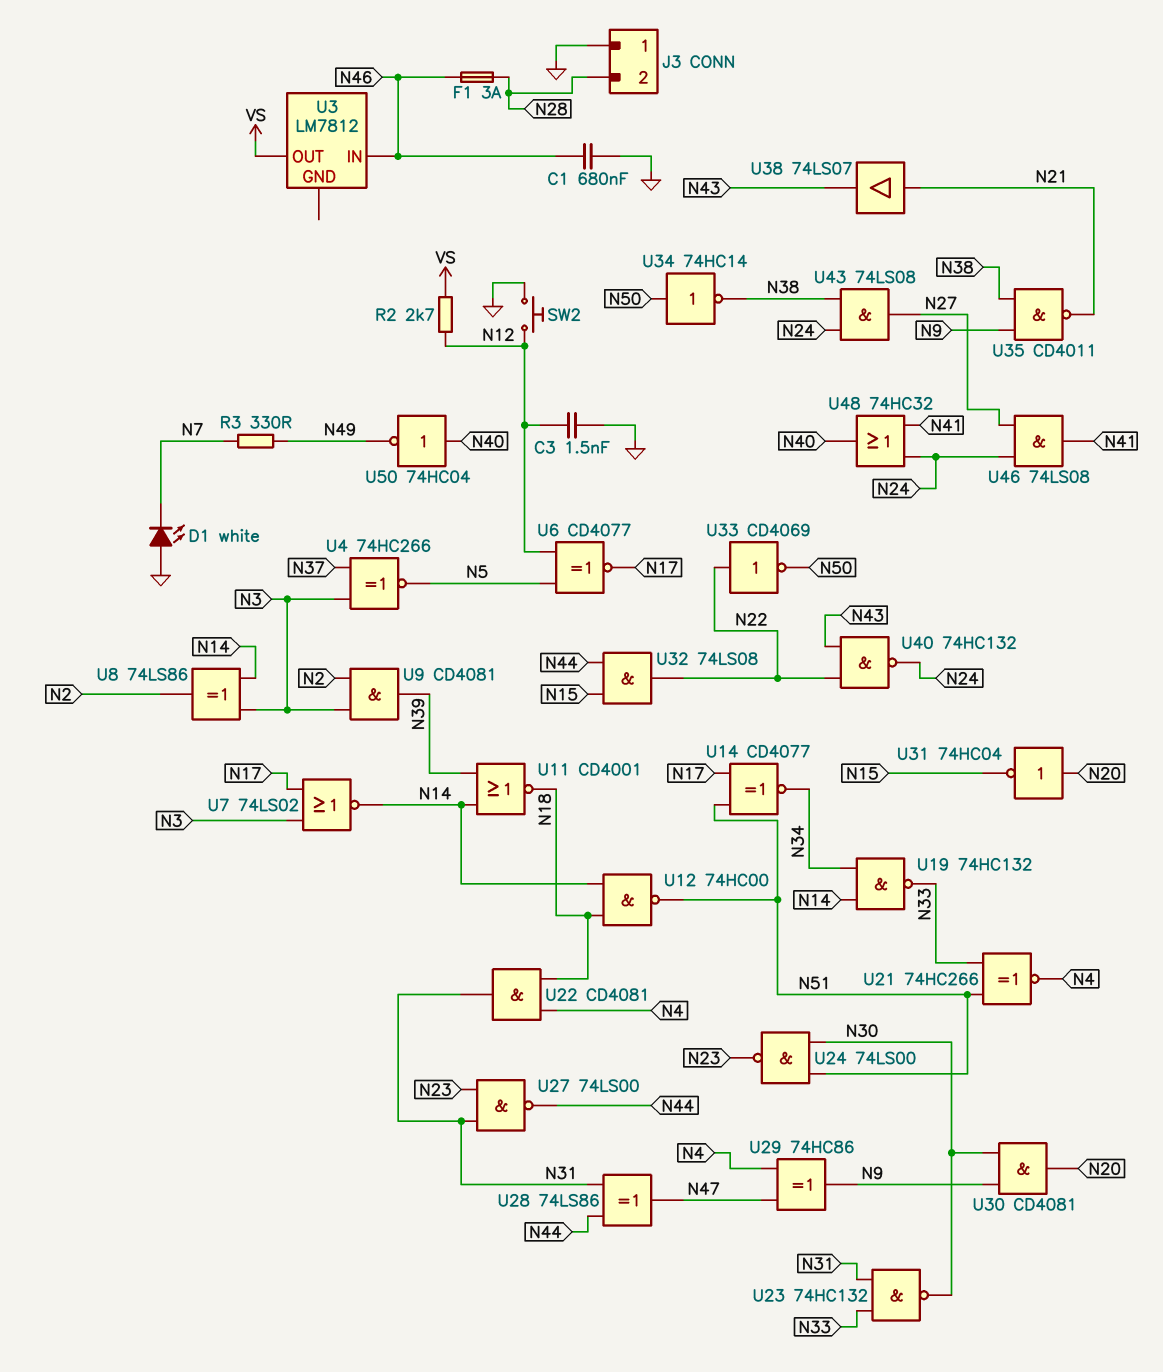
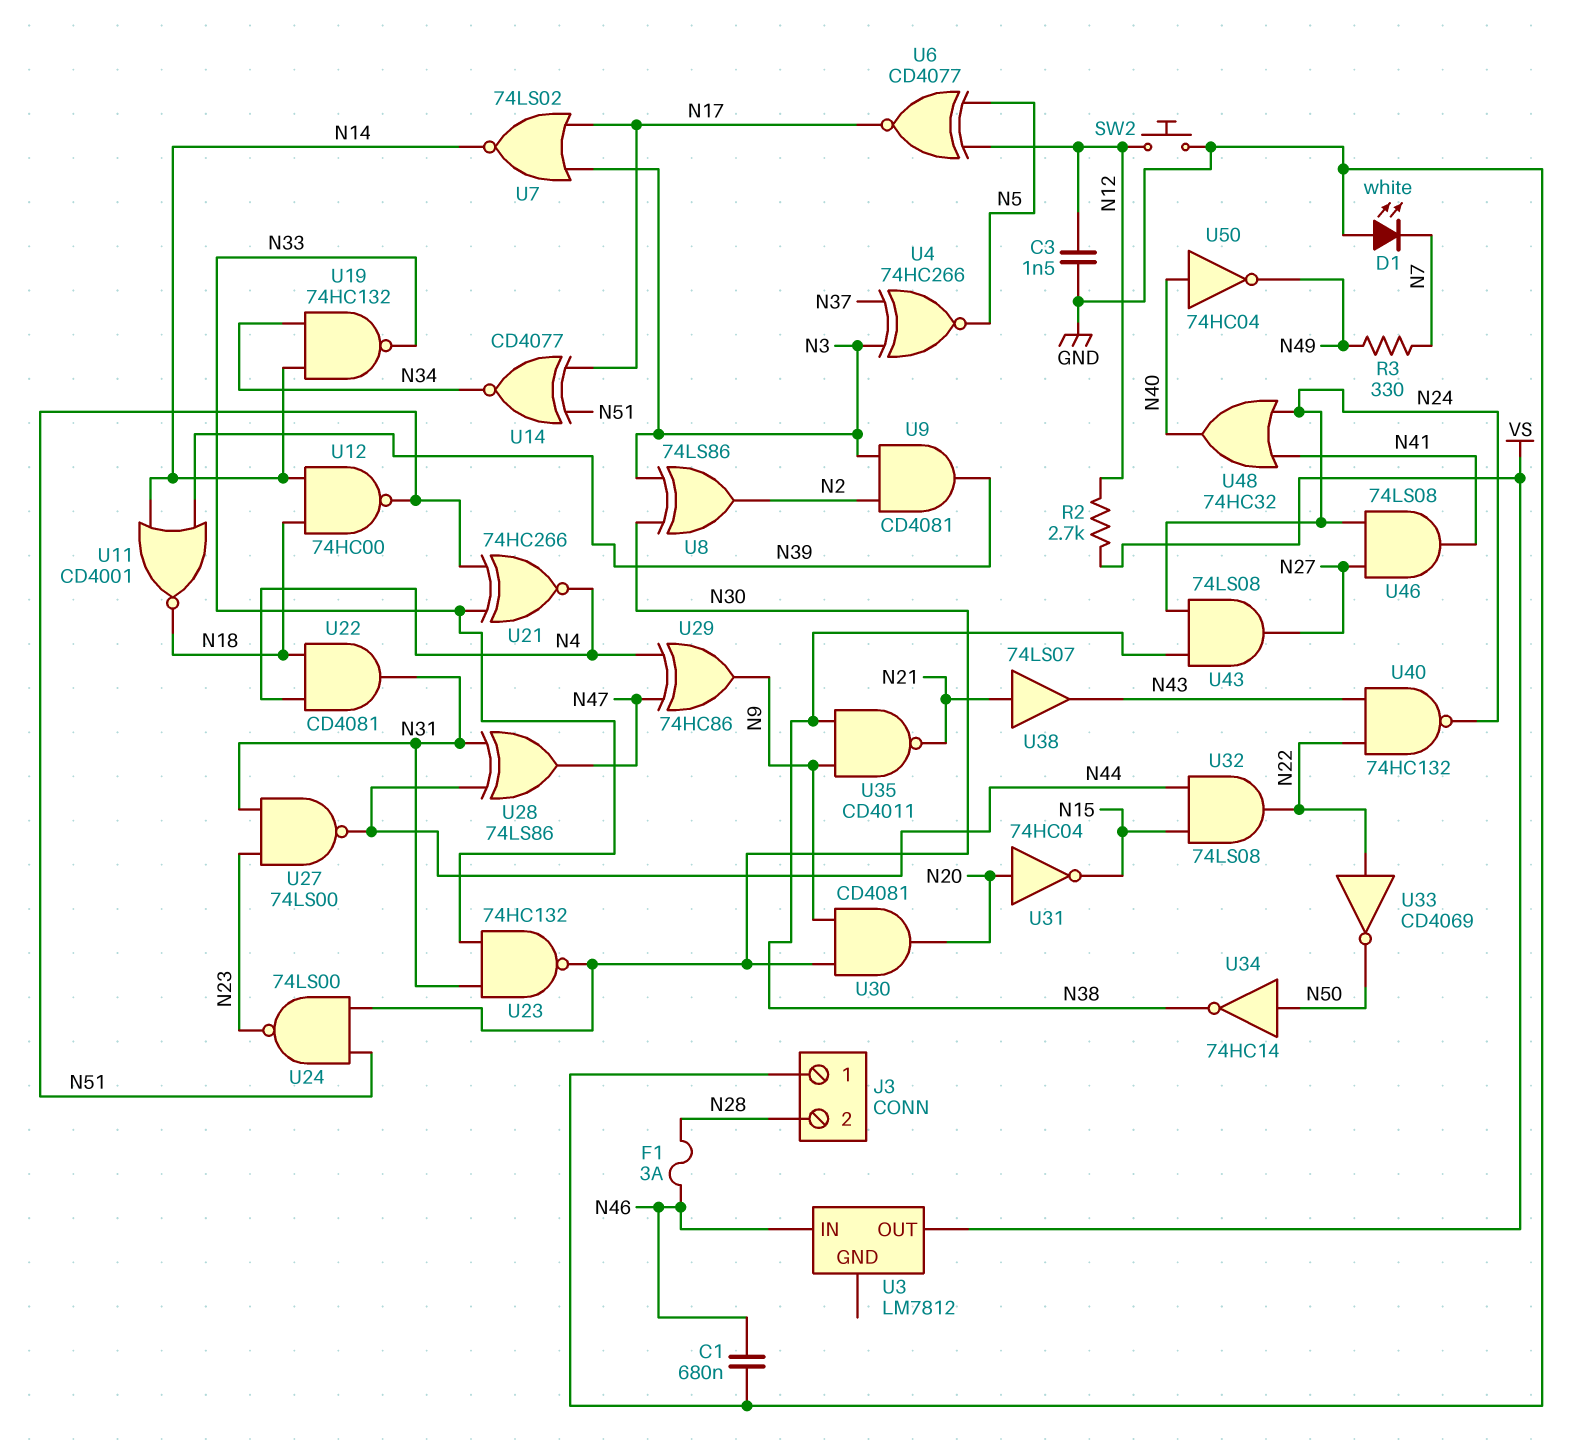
U8: XOR 74LS86 (in N3, in N14, out N2) -> XOR 74LS86 (in N3, in N30, out N2)

